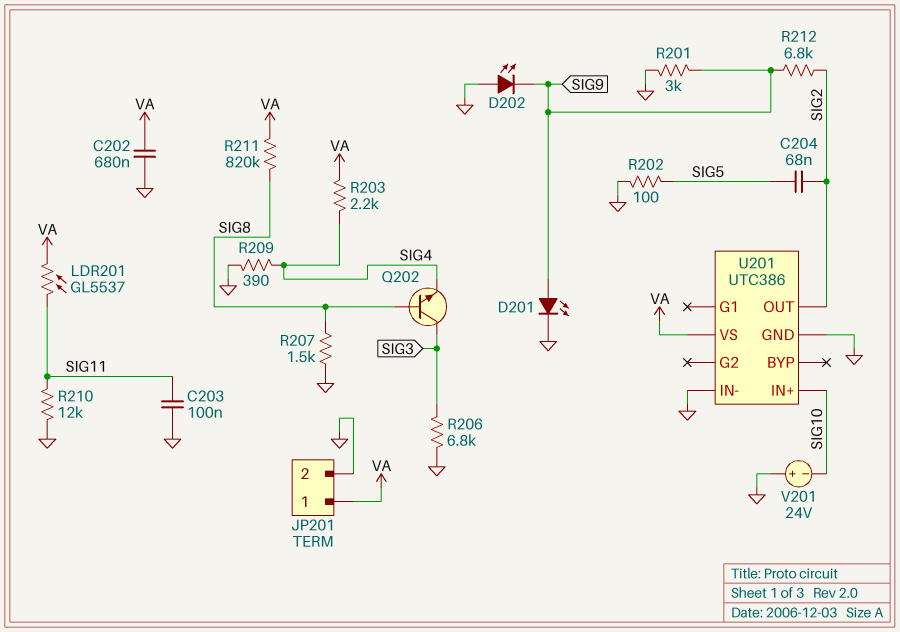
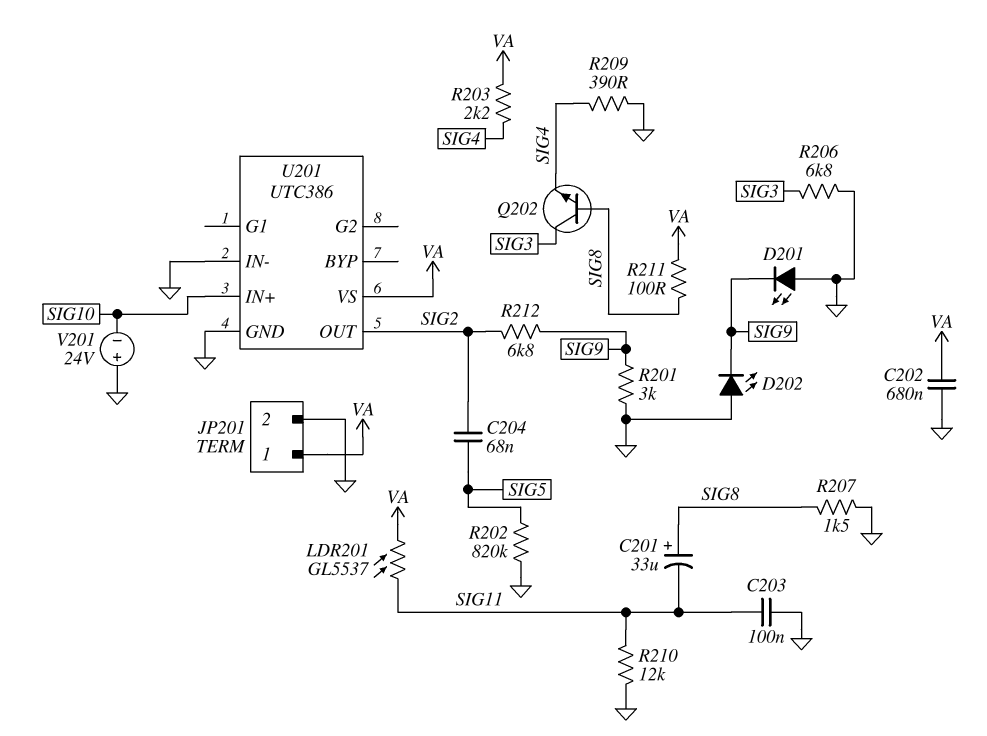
C201: none -> 33uF (plus SIG8, minus SIG11)
D201: LED (A SIG9, K GND) -> LED (A GND, K SIG9)
R202: 100 (GND, SIG5) -> 820k (GND, SIG5)
R211: 820k (SIG8, VA) -> 100 (SIG8, VA)

